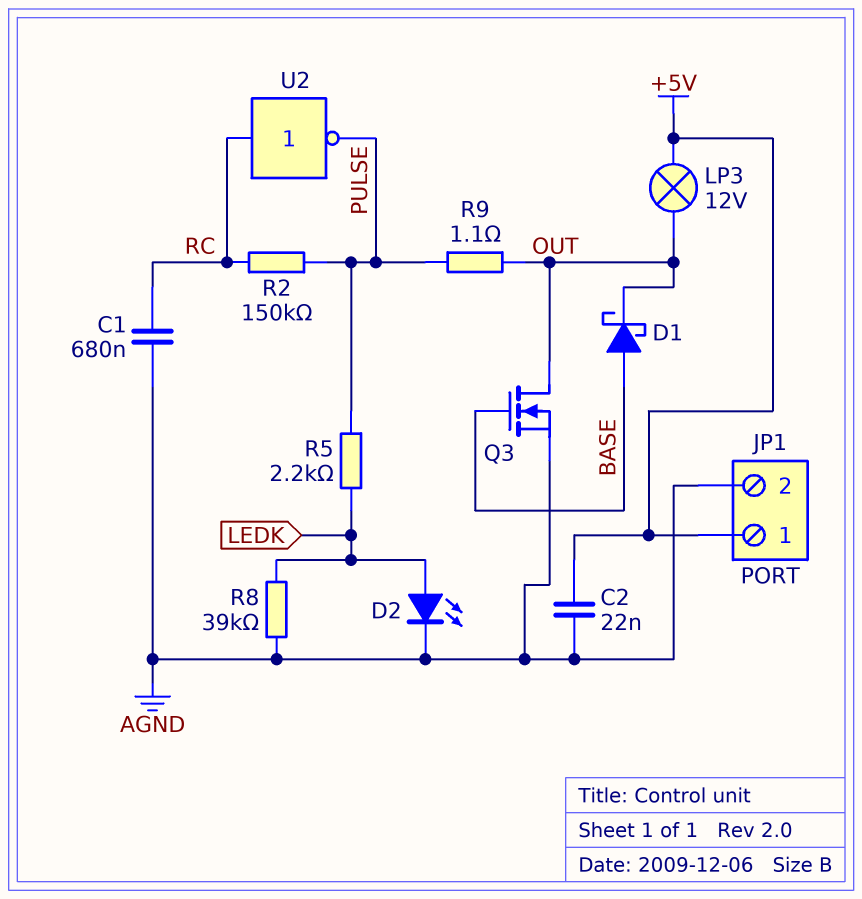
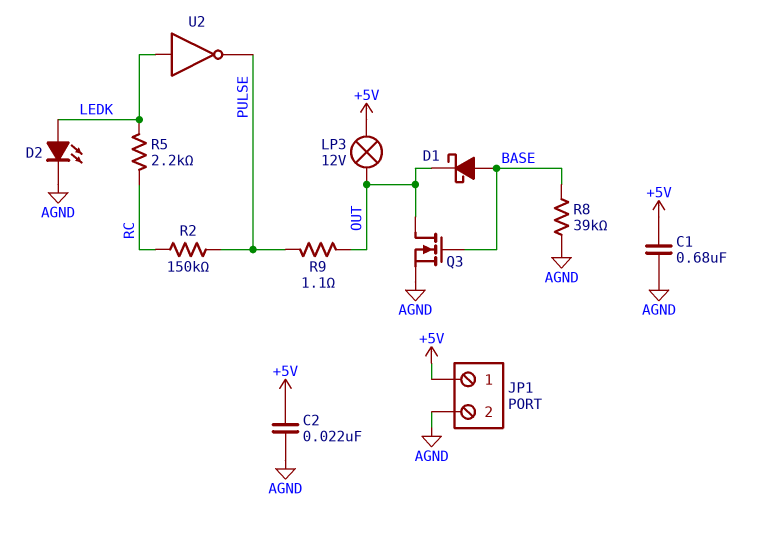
C1: 680nF (AGND, RC) -> 680nF (+5V, AGND)
R5: 2.2k (LEDK, PULSE) -> 2.2k (LEDK, RC)
R8: 39k (AGND, LEDK) -> 39k (AGND, BASE)
U2: NOT (in RC, out PULSE) -> NOT (in LEDK, out PULSE)

